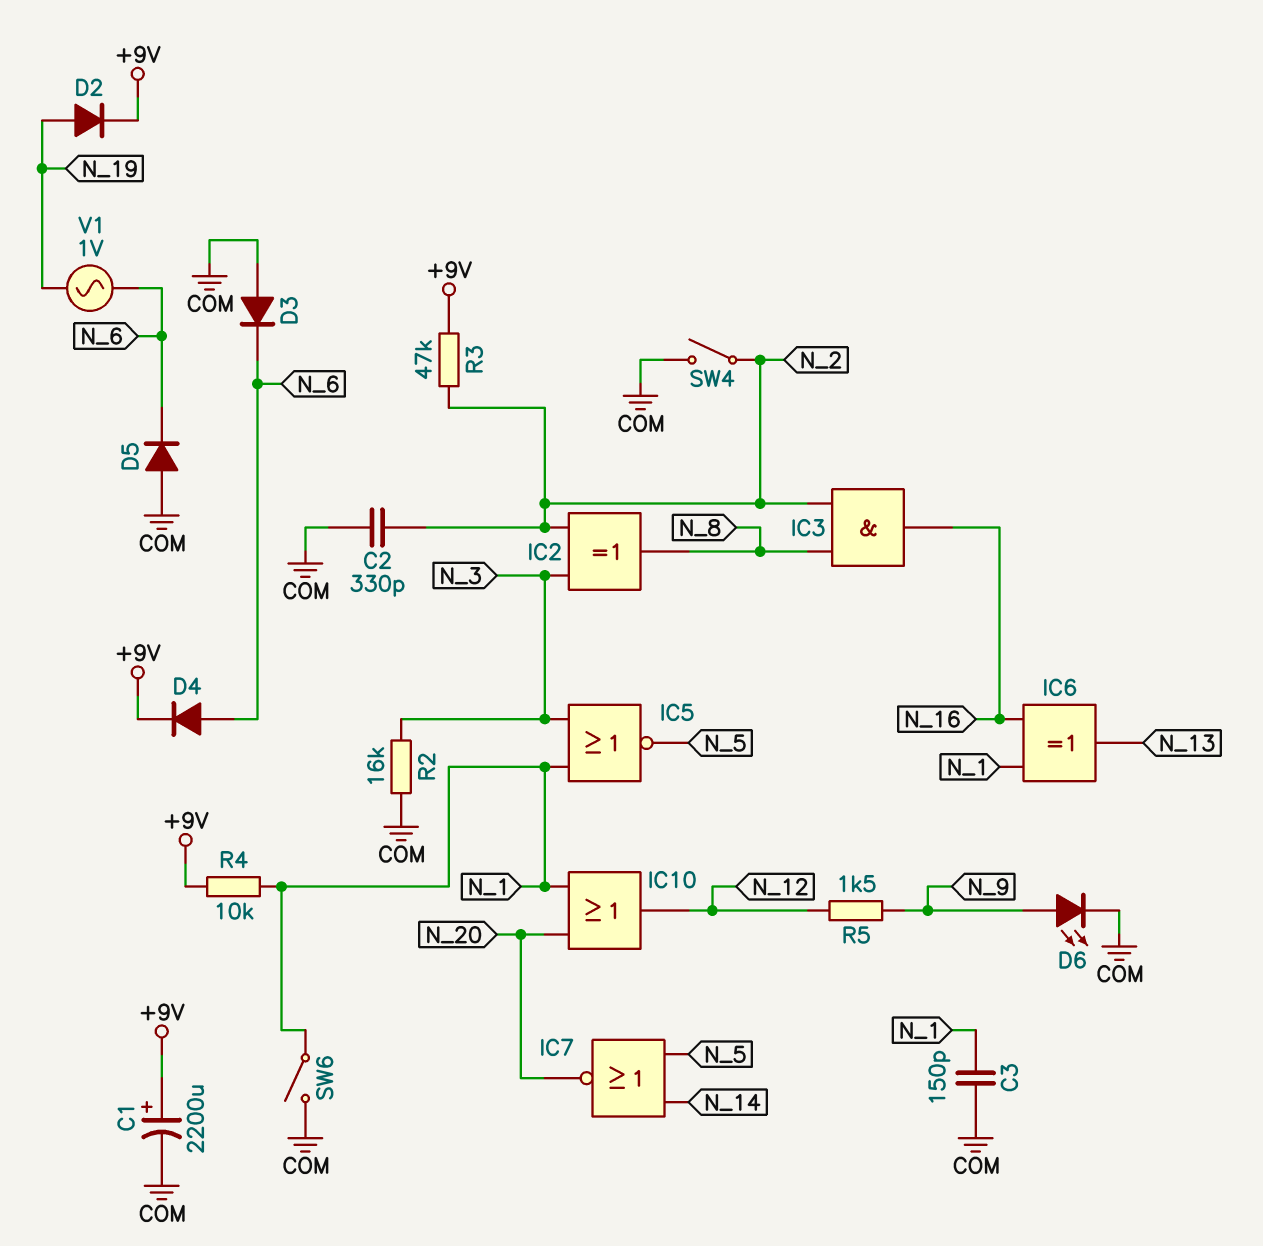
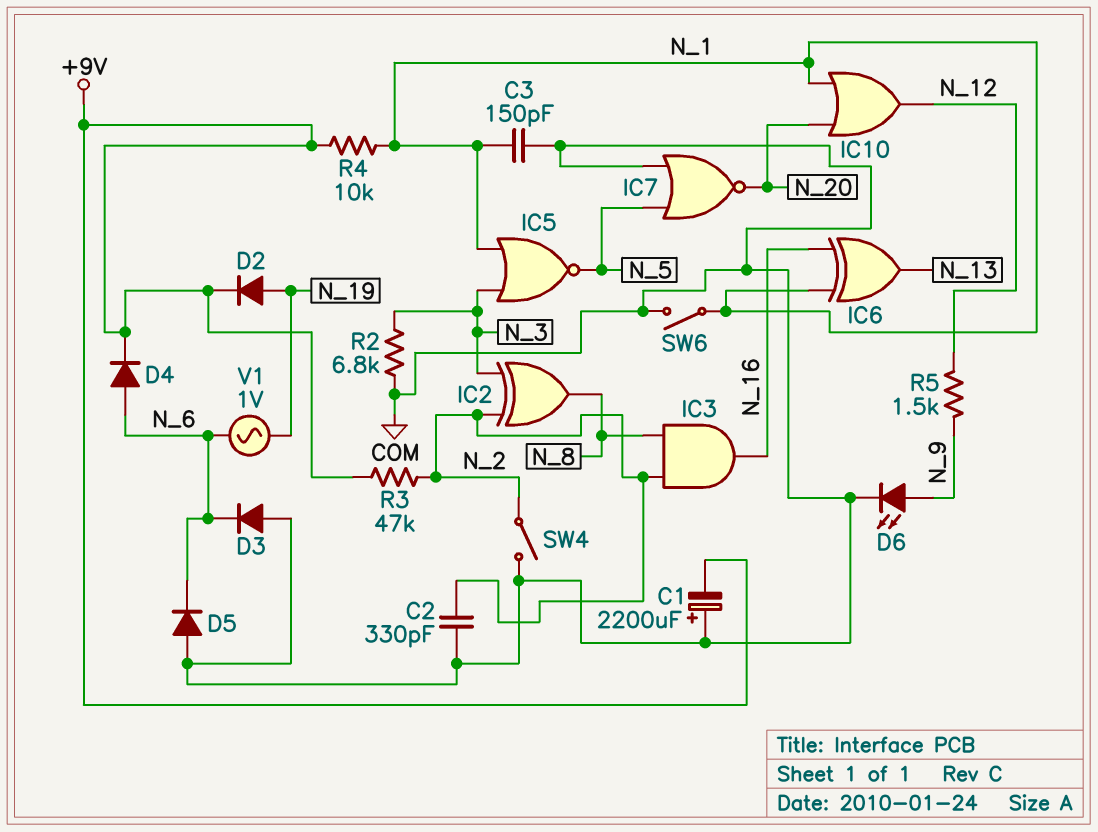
C1: 2200uF (plus +9V, minus COM) -> 2200uF (plus COM, minus +9V)
IC7: NOR (in N_5, in N_14, out N_20) -> NOR (in COM, in N_5, out N_20)
R2: 16k (COM, N_3) -> 6.8k (COM, N_3)

